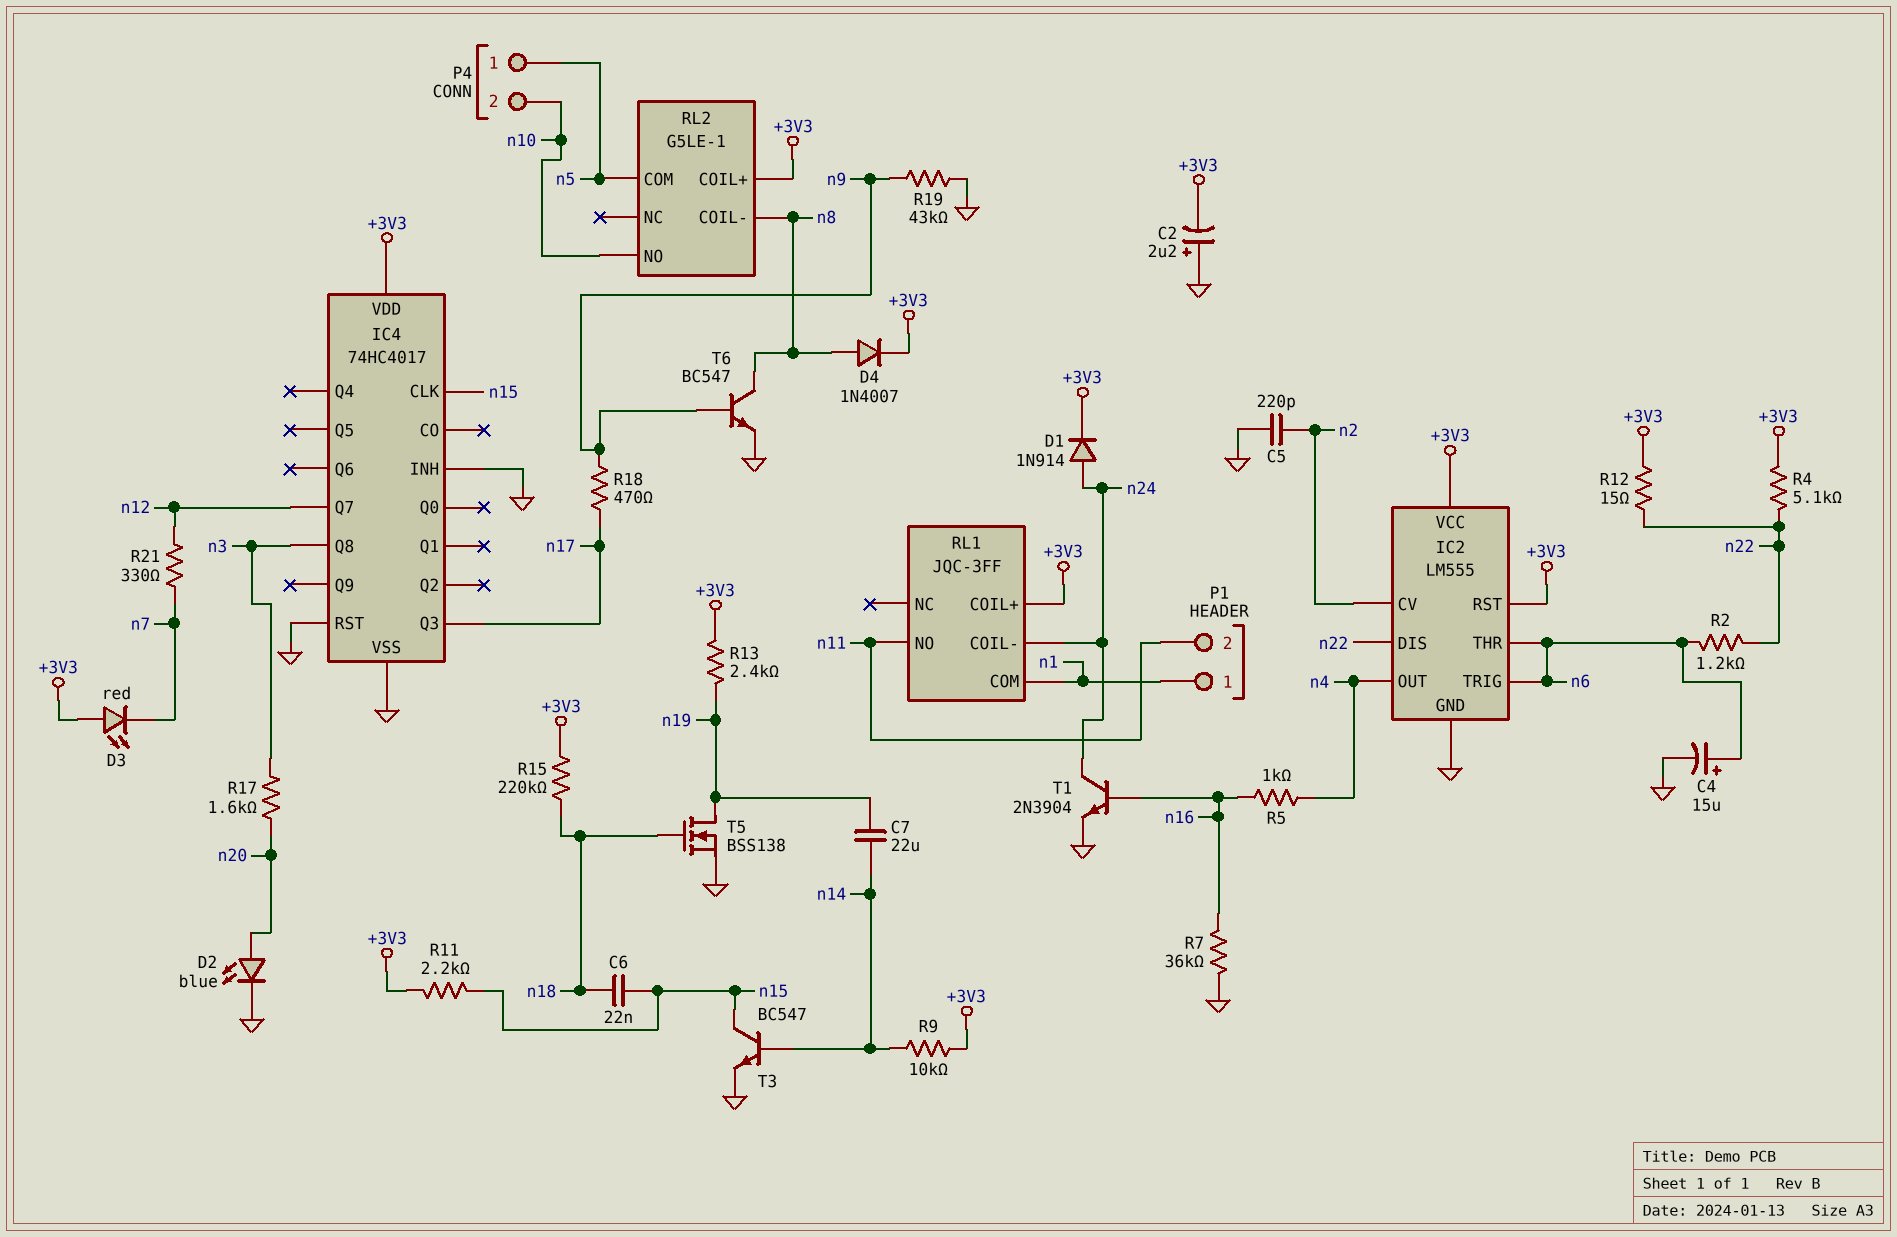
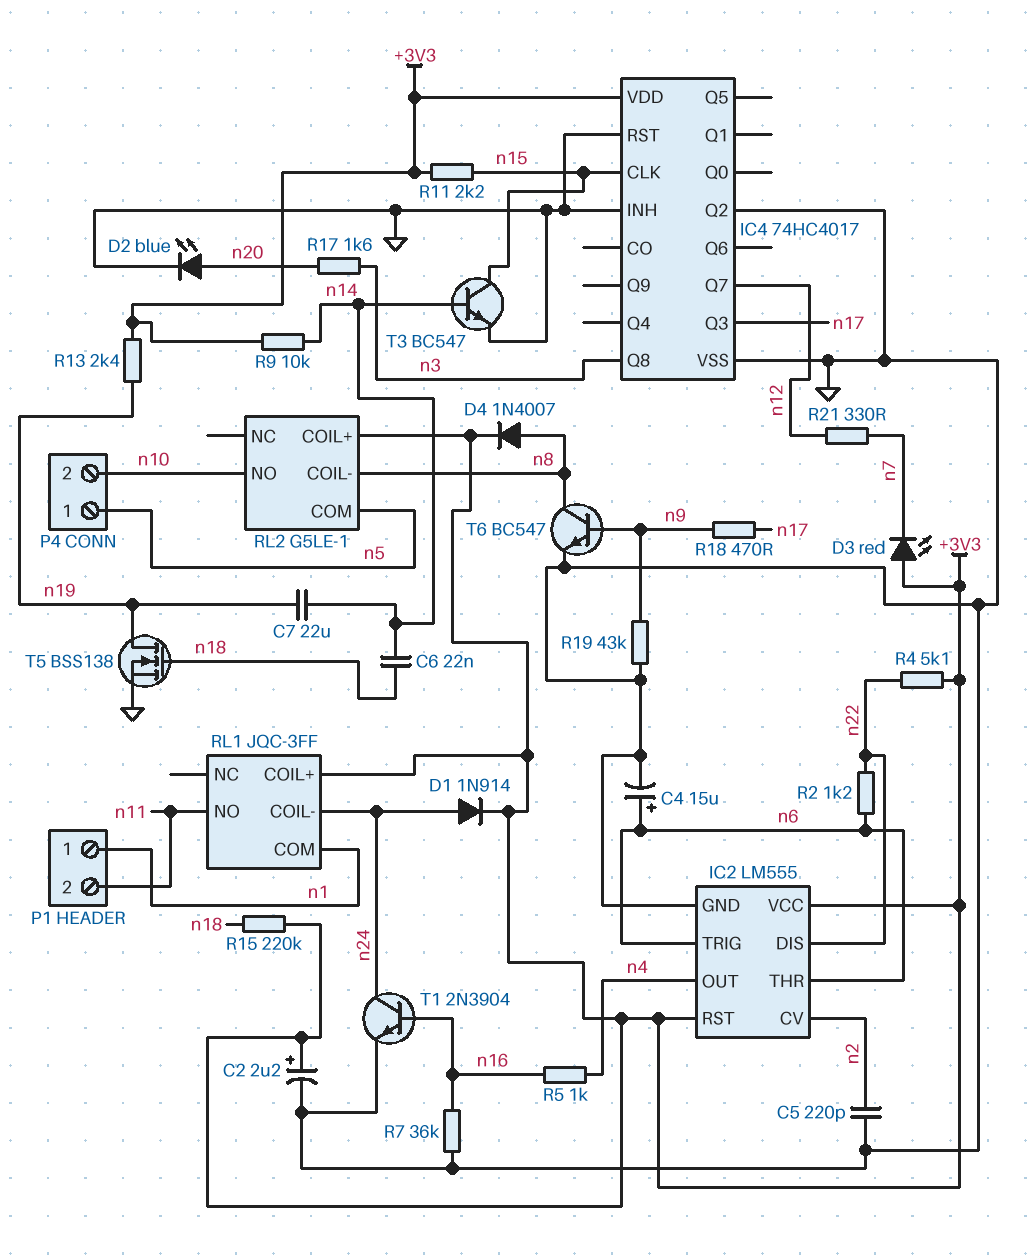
C2: 2.2uF (plus GND, minus +3V3) -> 2.2uF (plus +3V3, minus GND)
C6: 22nF (n15, n18) -> 22nF (n14, n18)
IC4 pin Q2: none -> GND
R12: 15 (+3V3, n22) -> none

